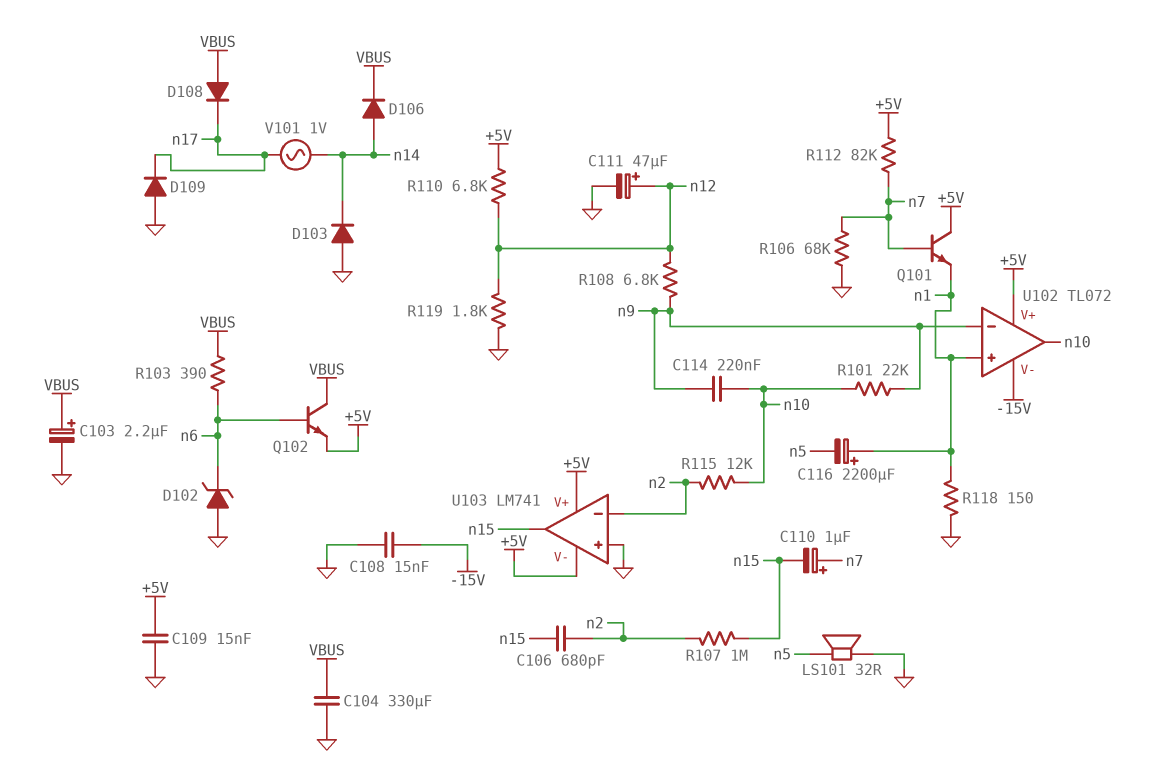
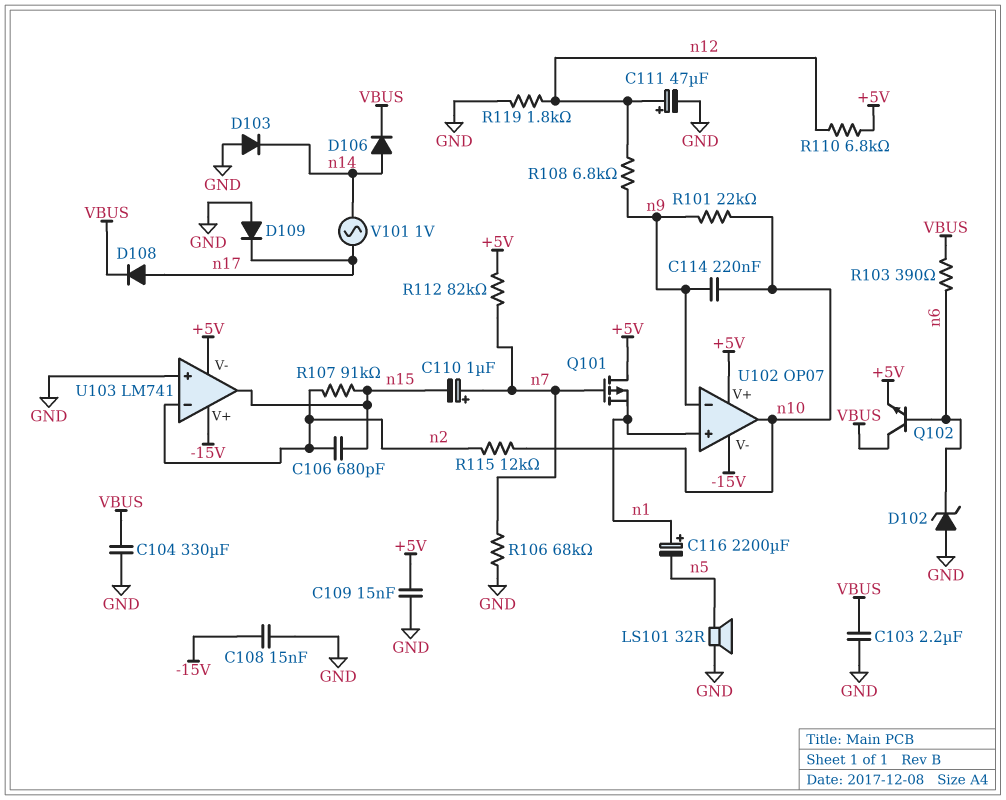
C103: 2.2uF (plus VBUS, minus GND) -> 2.2uF (GND, VBUS)
D108: diode (A VBUS, K n17) -> diode (A n17, K VBUS)
Q101: NPN (B n7, C +5V, E n1) -> PMOS (G n7, D +5V, S n1)
R107: 1M (n2, n15) -> 91k (n2, n15)
R118: 150 (GND, n1) -> none
U102: TL072 -> OP07
U103 pin V+: +5V -> -15V

